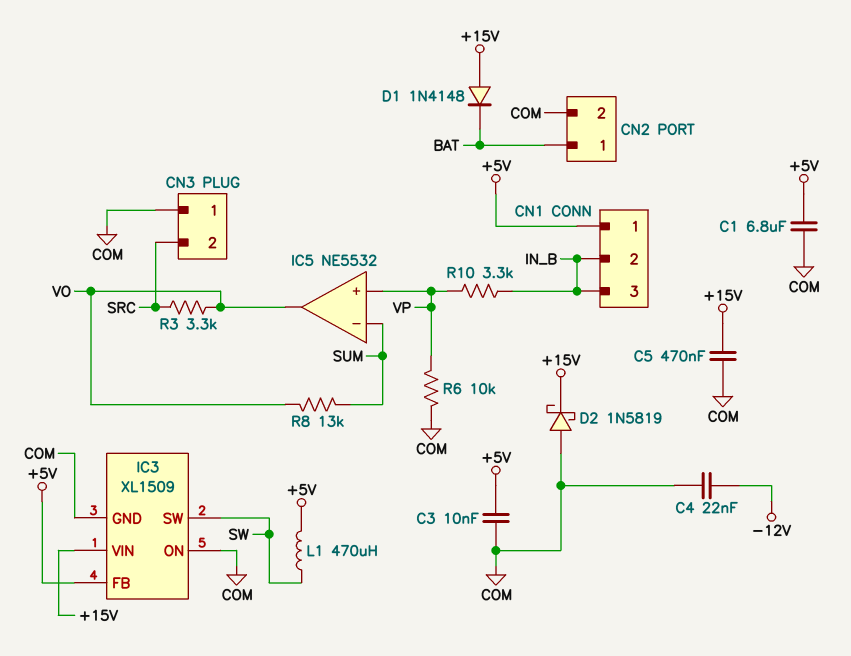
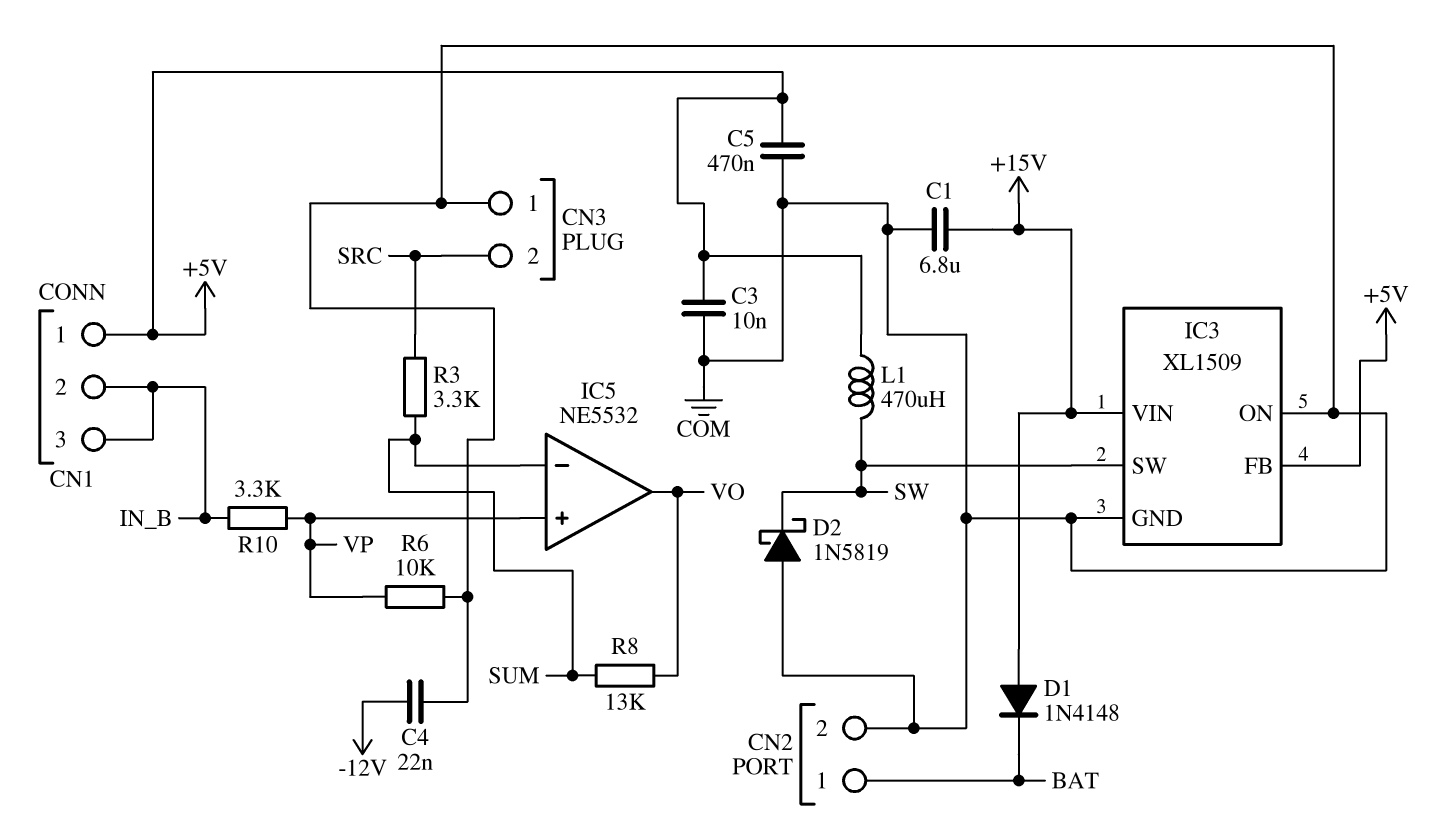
C1: 6.8uF (+5V, COM) -> 6.8uF (+15V, COM)
C5: 470nF (+15V, COM) -> 470nF (+5V, COM)
D2: schottky 1N5819 (A COM, K +15V) -> schottky 1N5819 (A COM, K SW)
R3: 3.3k (SRC, VO) -> 3.3k (SRC, SUM)

